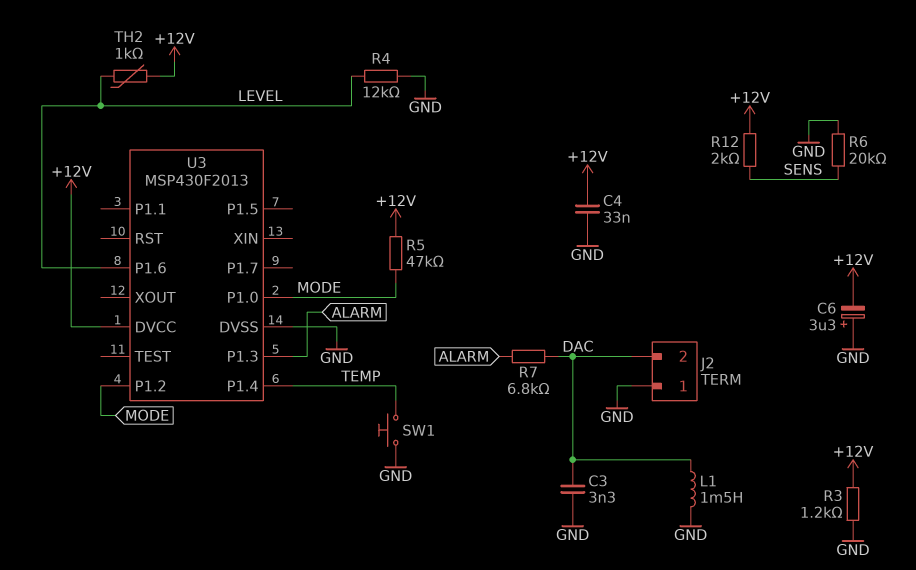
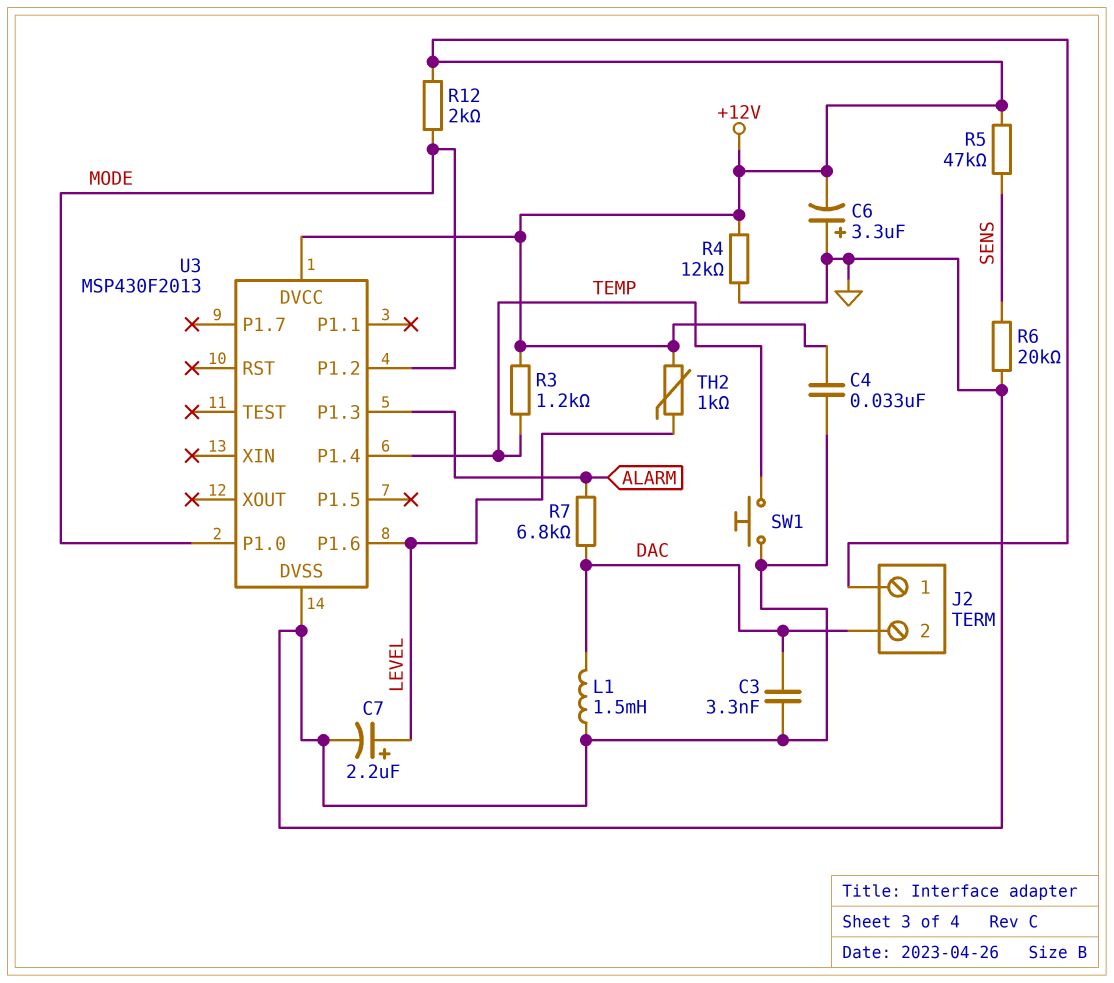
C7: none -> 2.2uF (plus LEVEL, minus GND)
J2 pin 1: GND -> +12V
R3: 1.2k (+12V, GND) -> 1.2k (+12V, TEMP)
R4: 12k (GND, LEVEL) -> 12k (+12V, GND)
R5: 47k (+12V, MODE) -> 47k (+12V, SENS)
R12: 2k (+12V, SENS) -> 2k (+12V, MODE)

